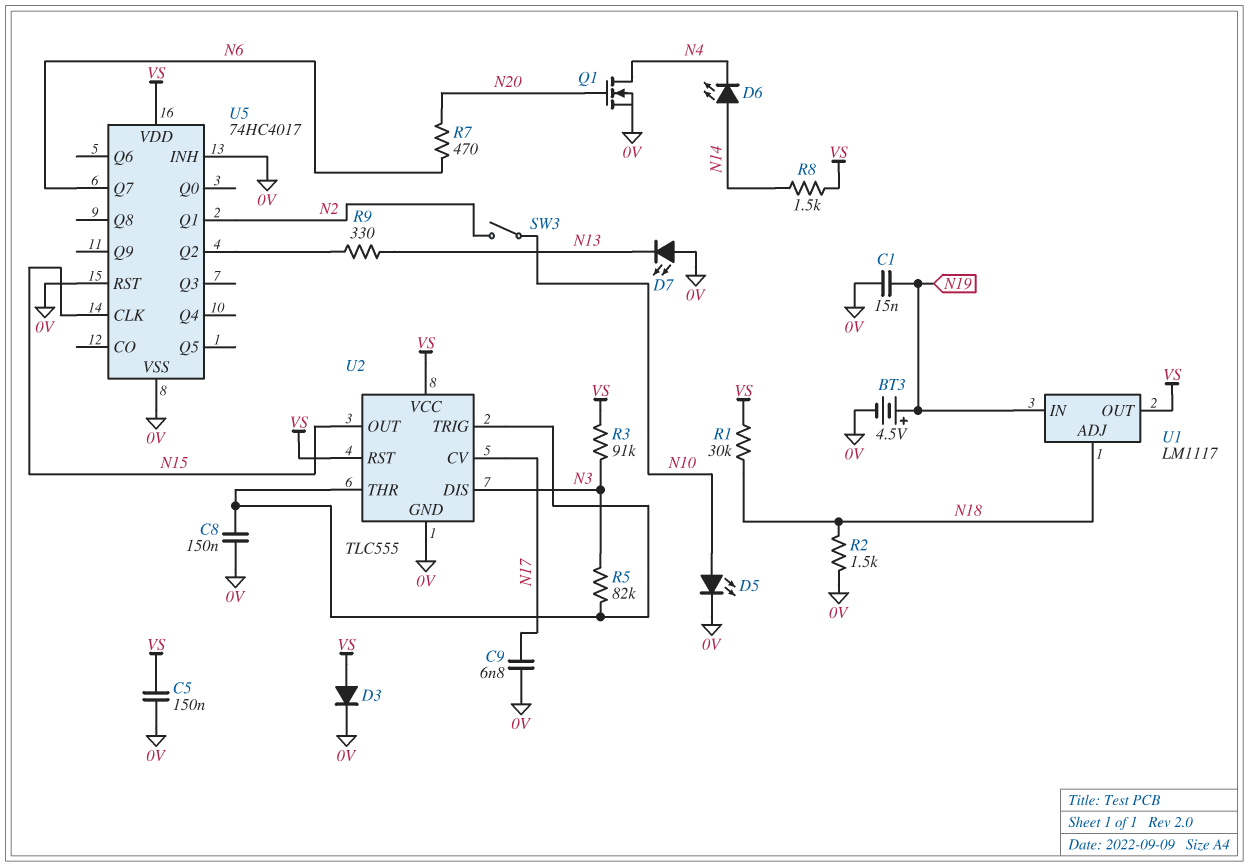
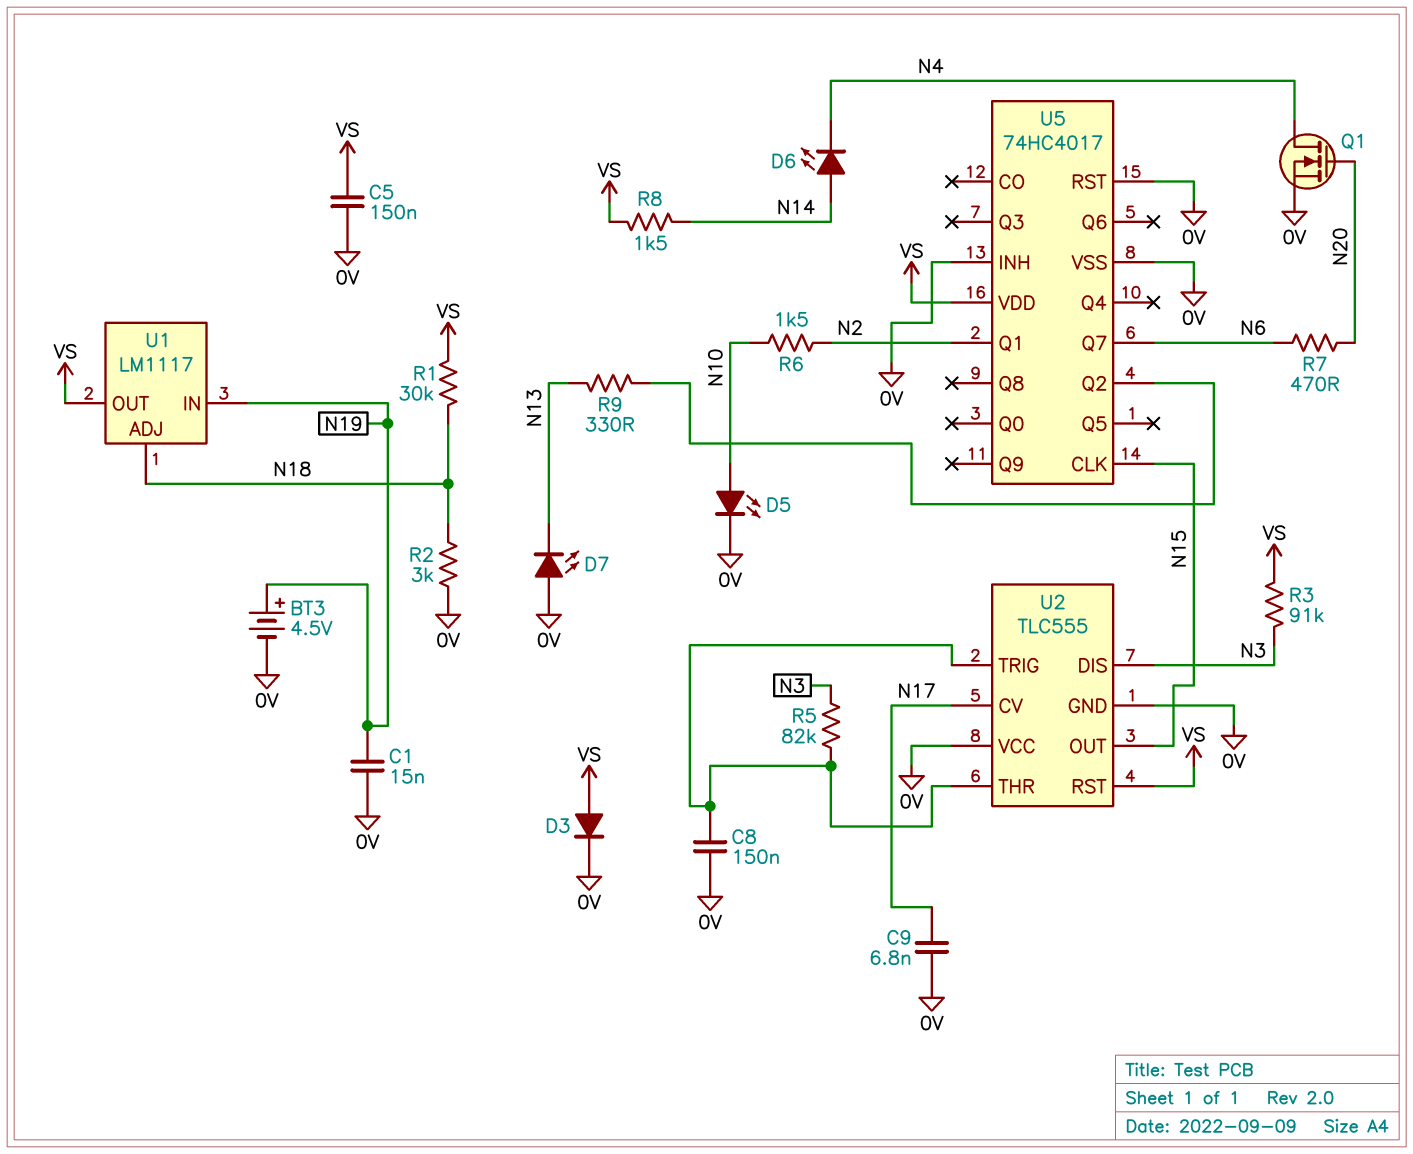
R2: 1.5k (0V, N18) -> 3k (0V, N18)
R6: none -> 1.5k (N2, N10)
SW3: switch (N2, N10) -> none
U2 pin VCC: VS -> 0V

